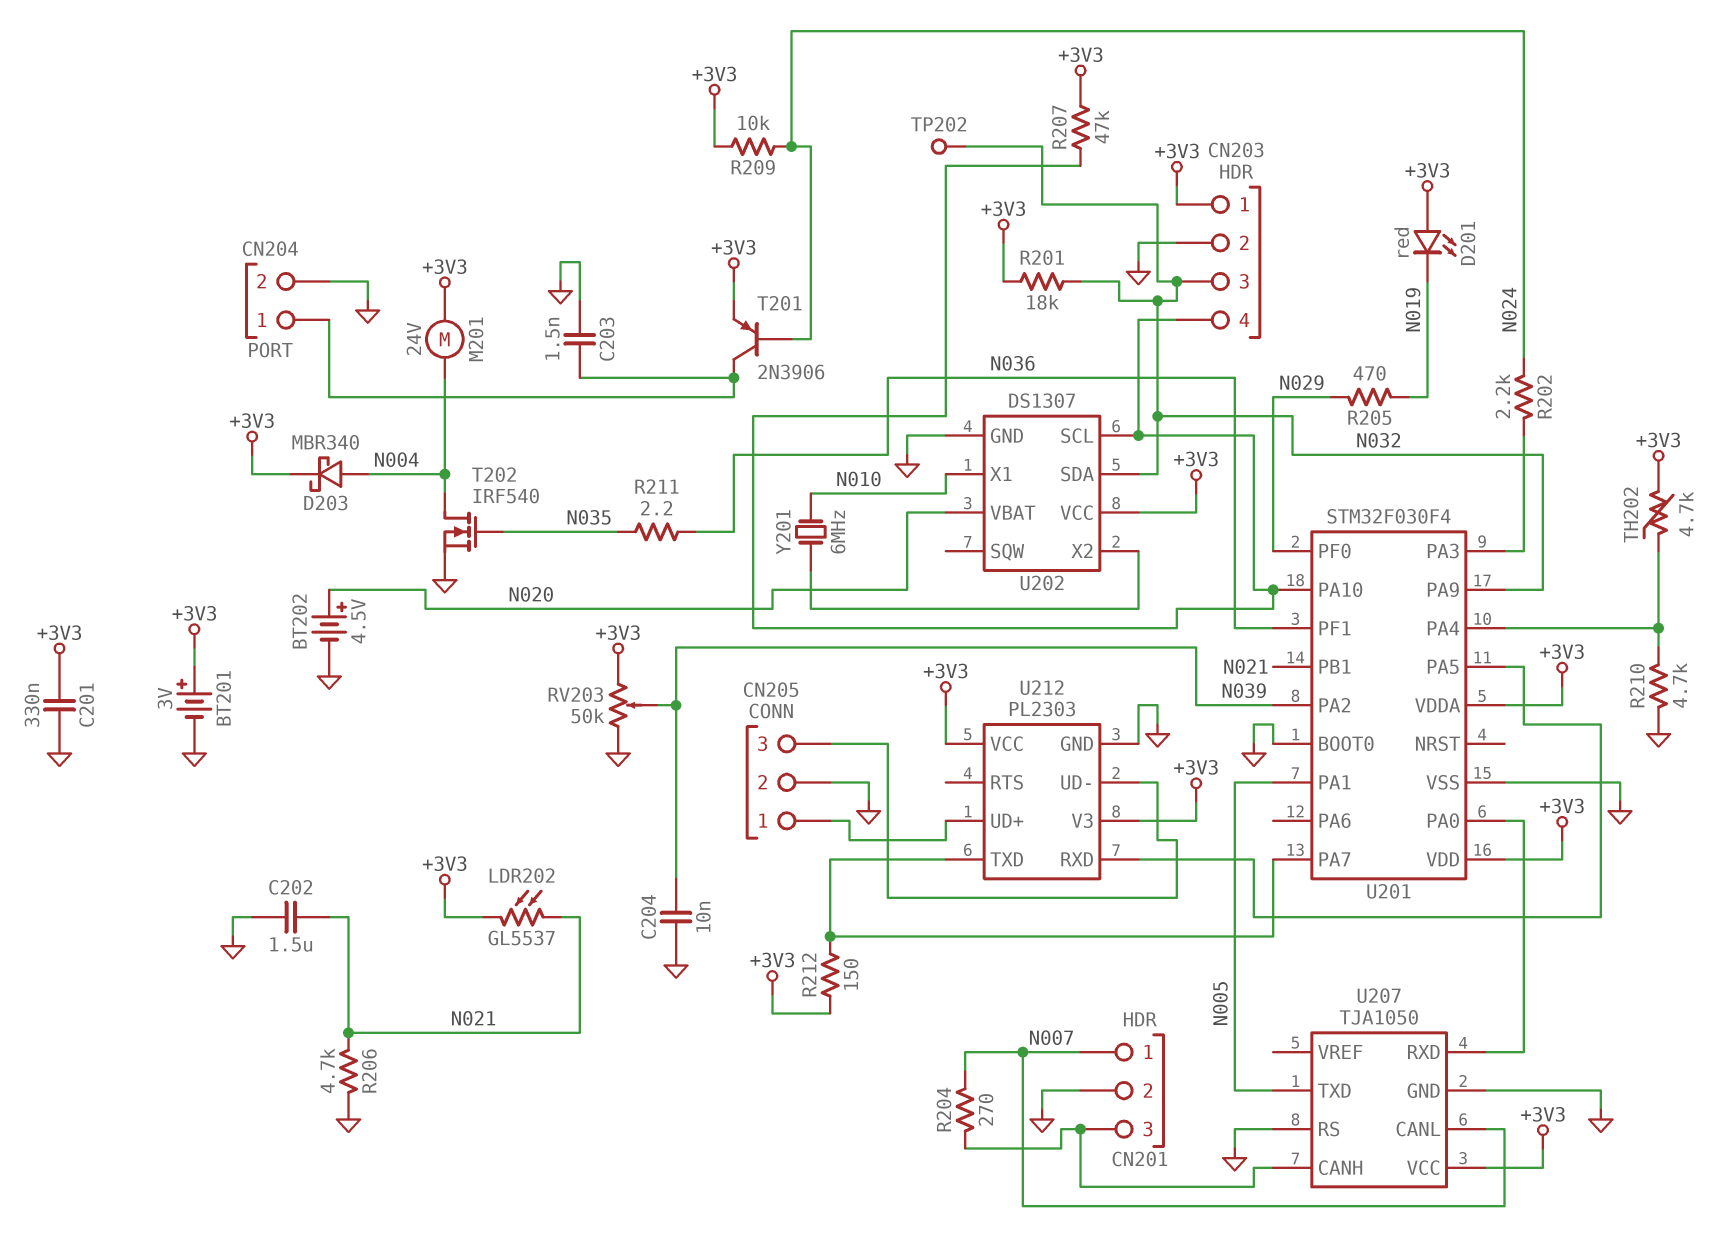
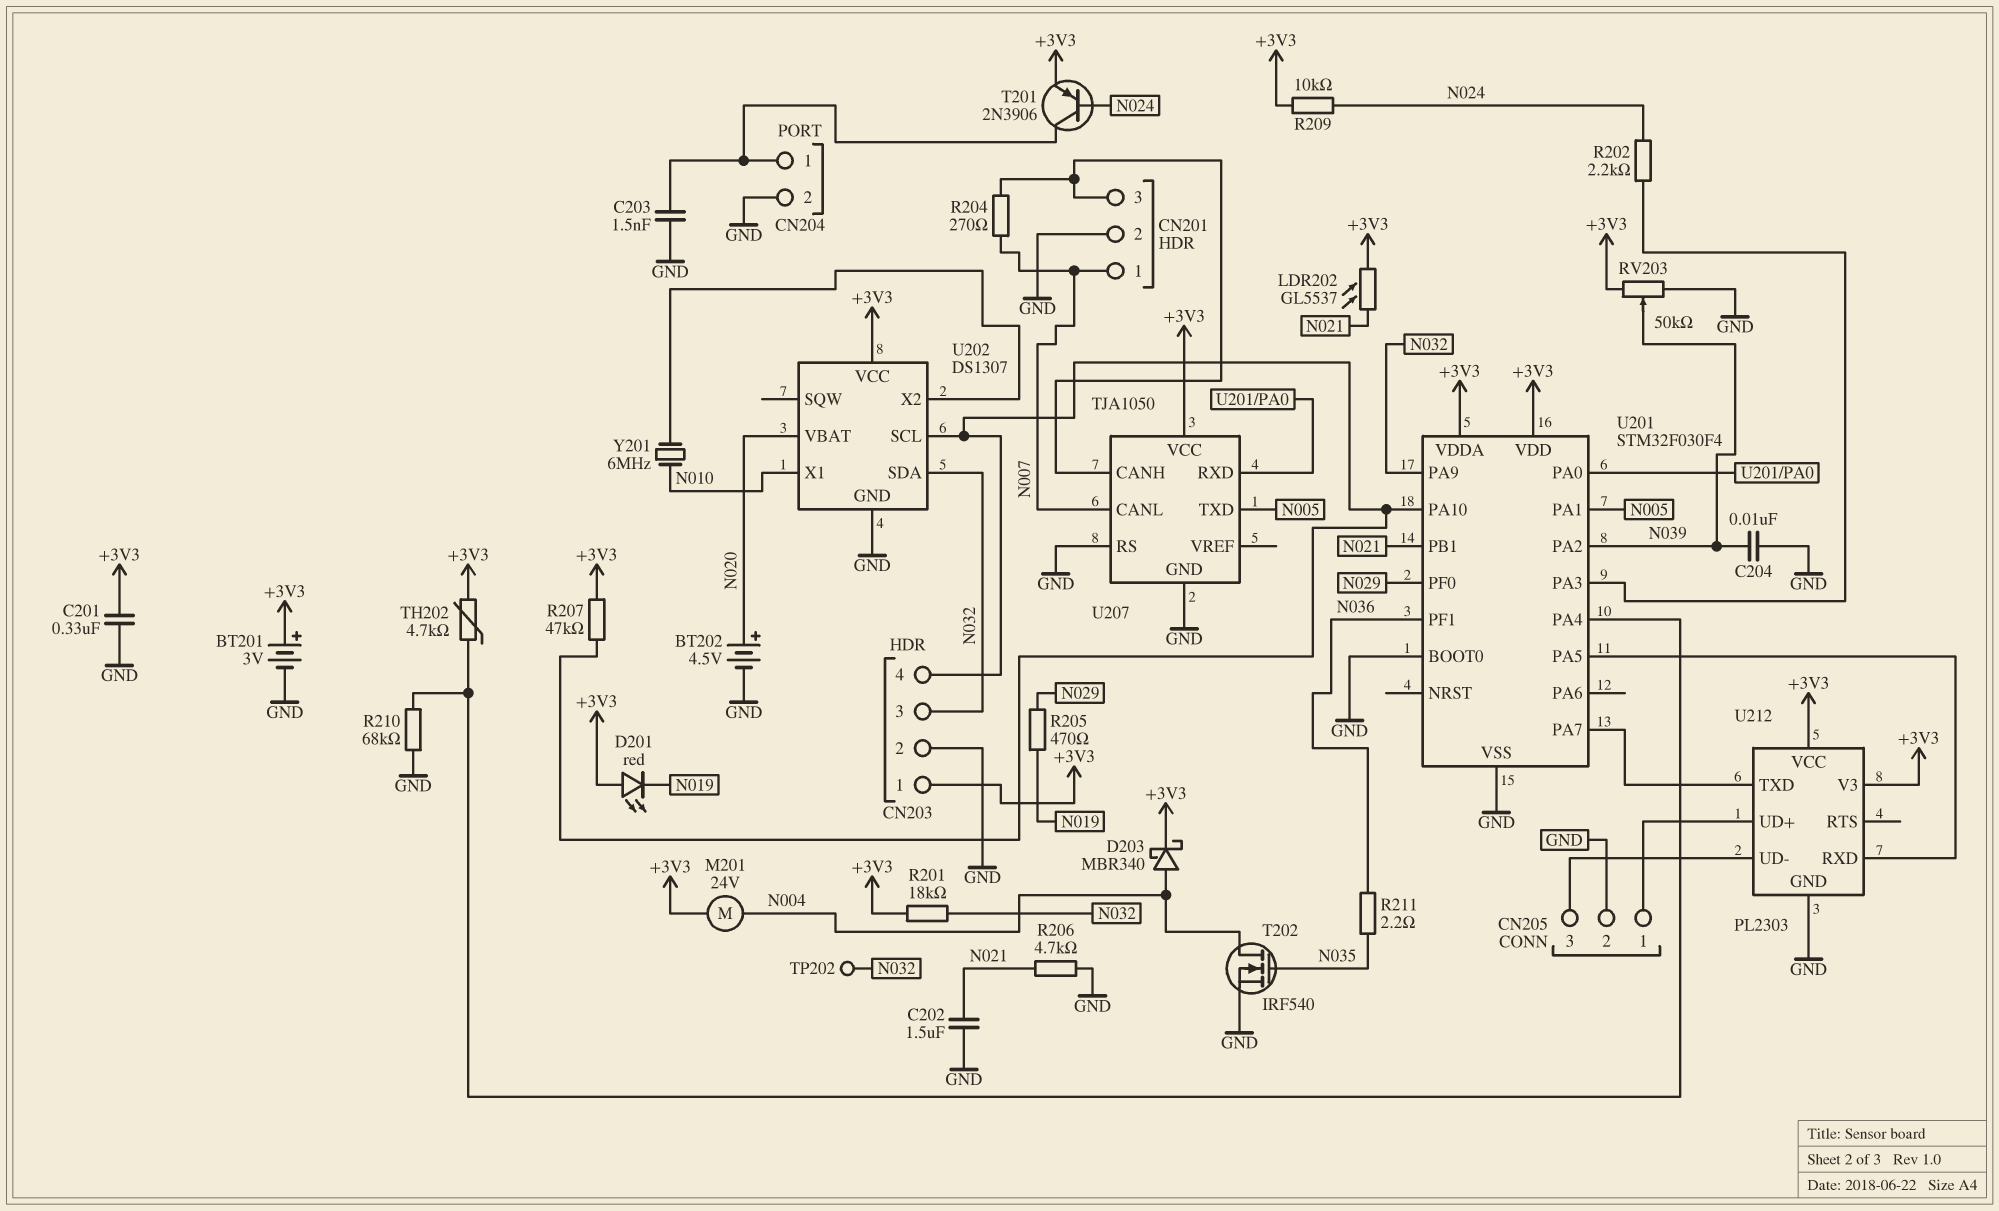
R210: 4.7k (GND, U201/PA4) -> 68k (GND, U201/PA4)
R212: 150 (+3V3, U201/PA7) -> none

